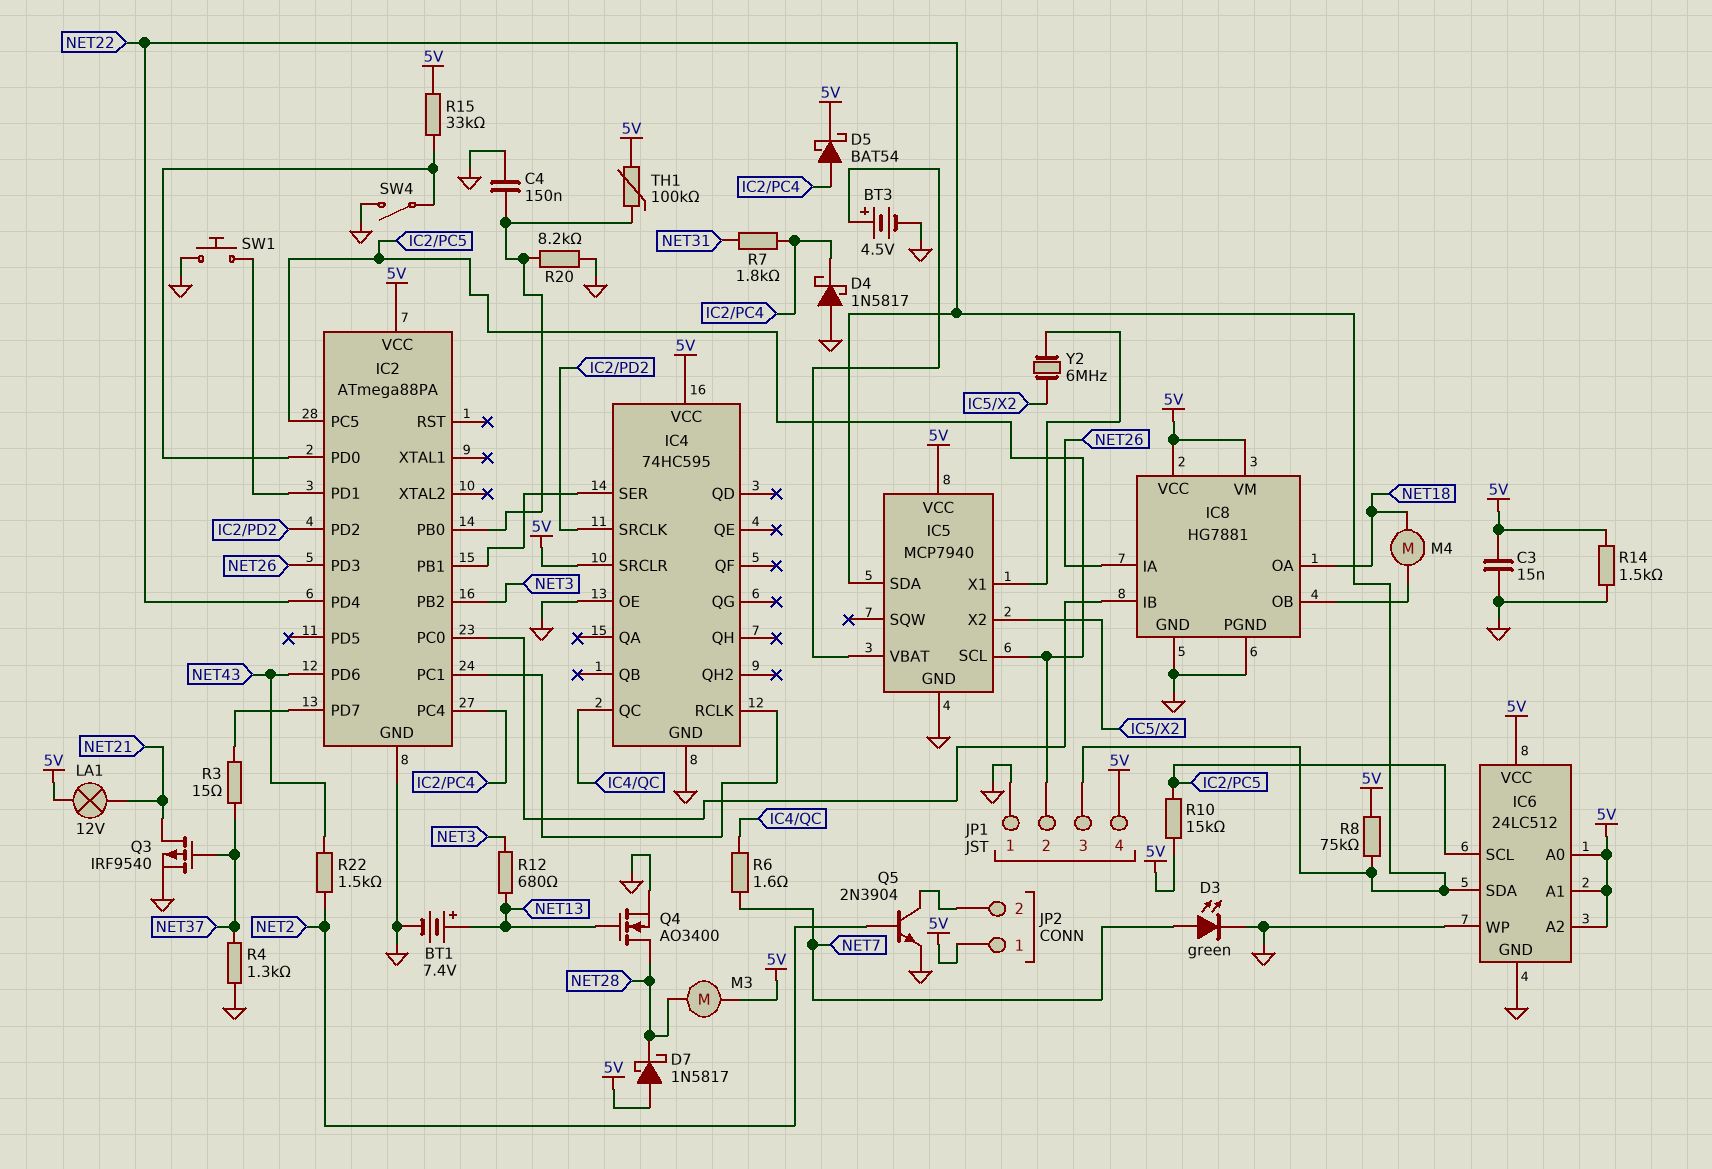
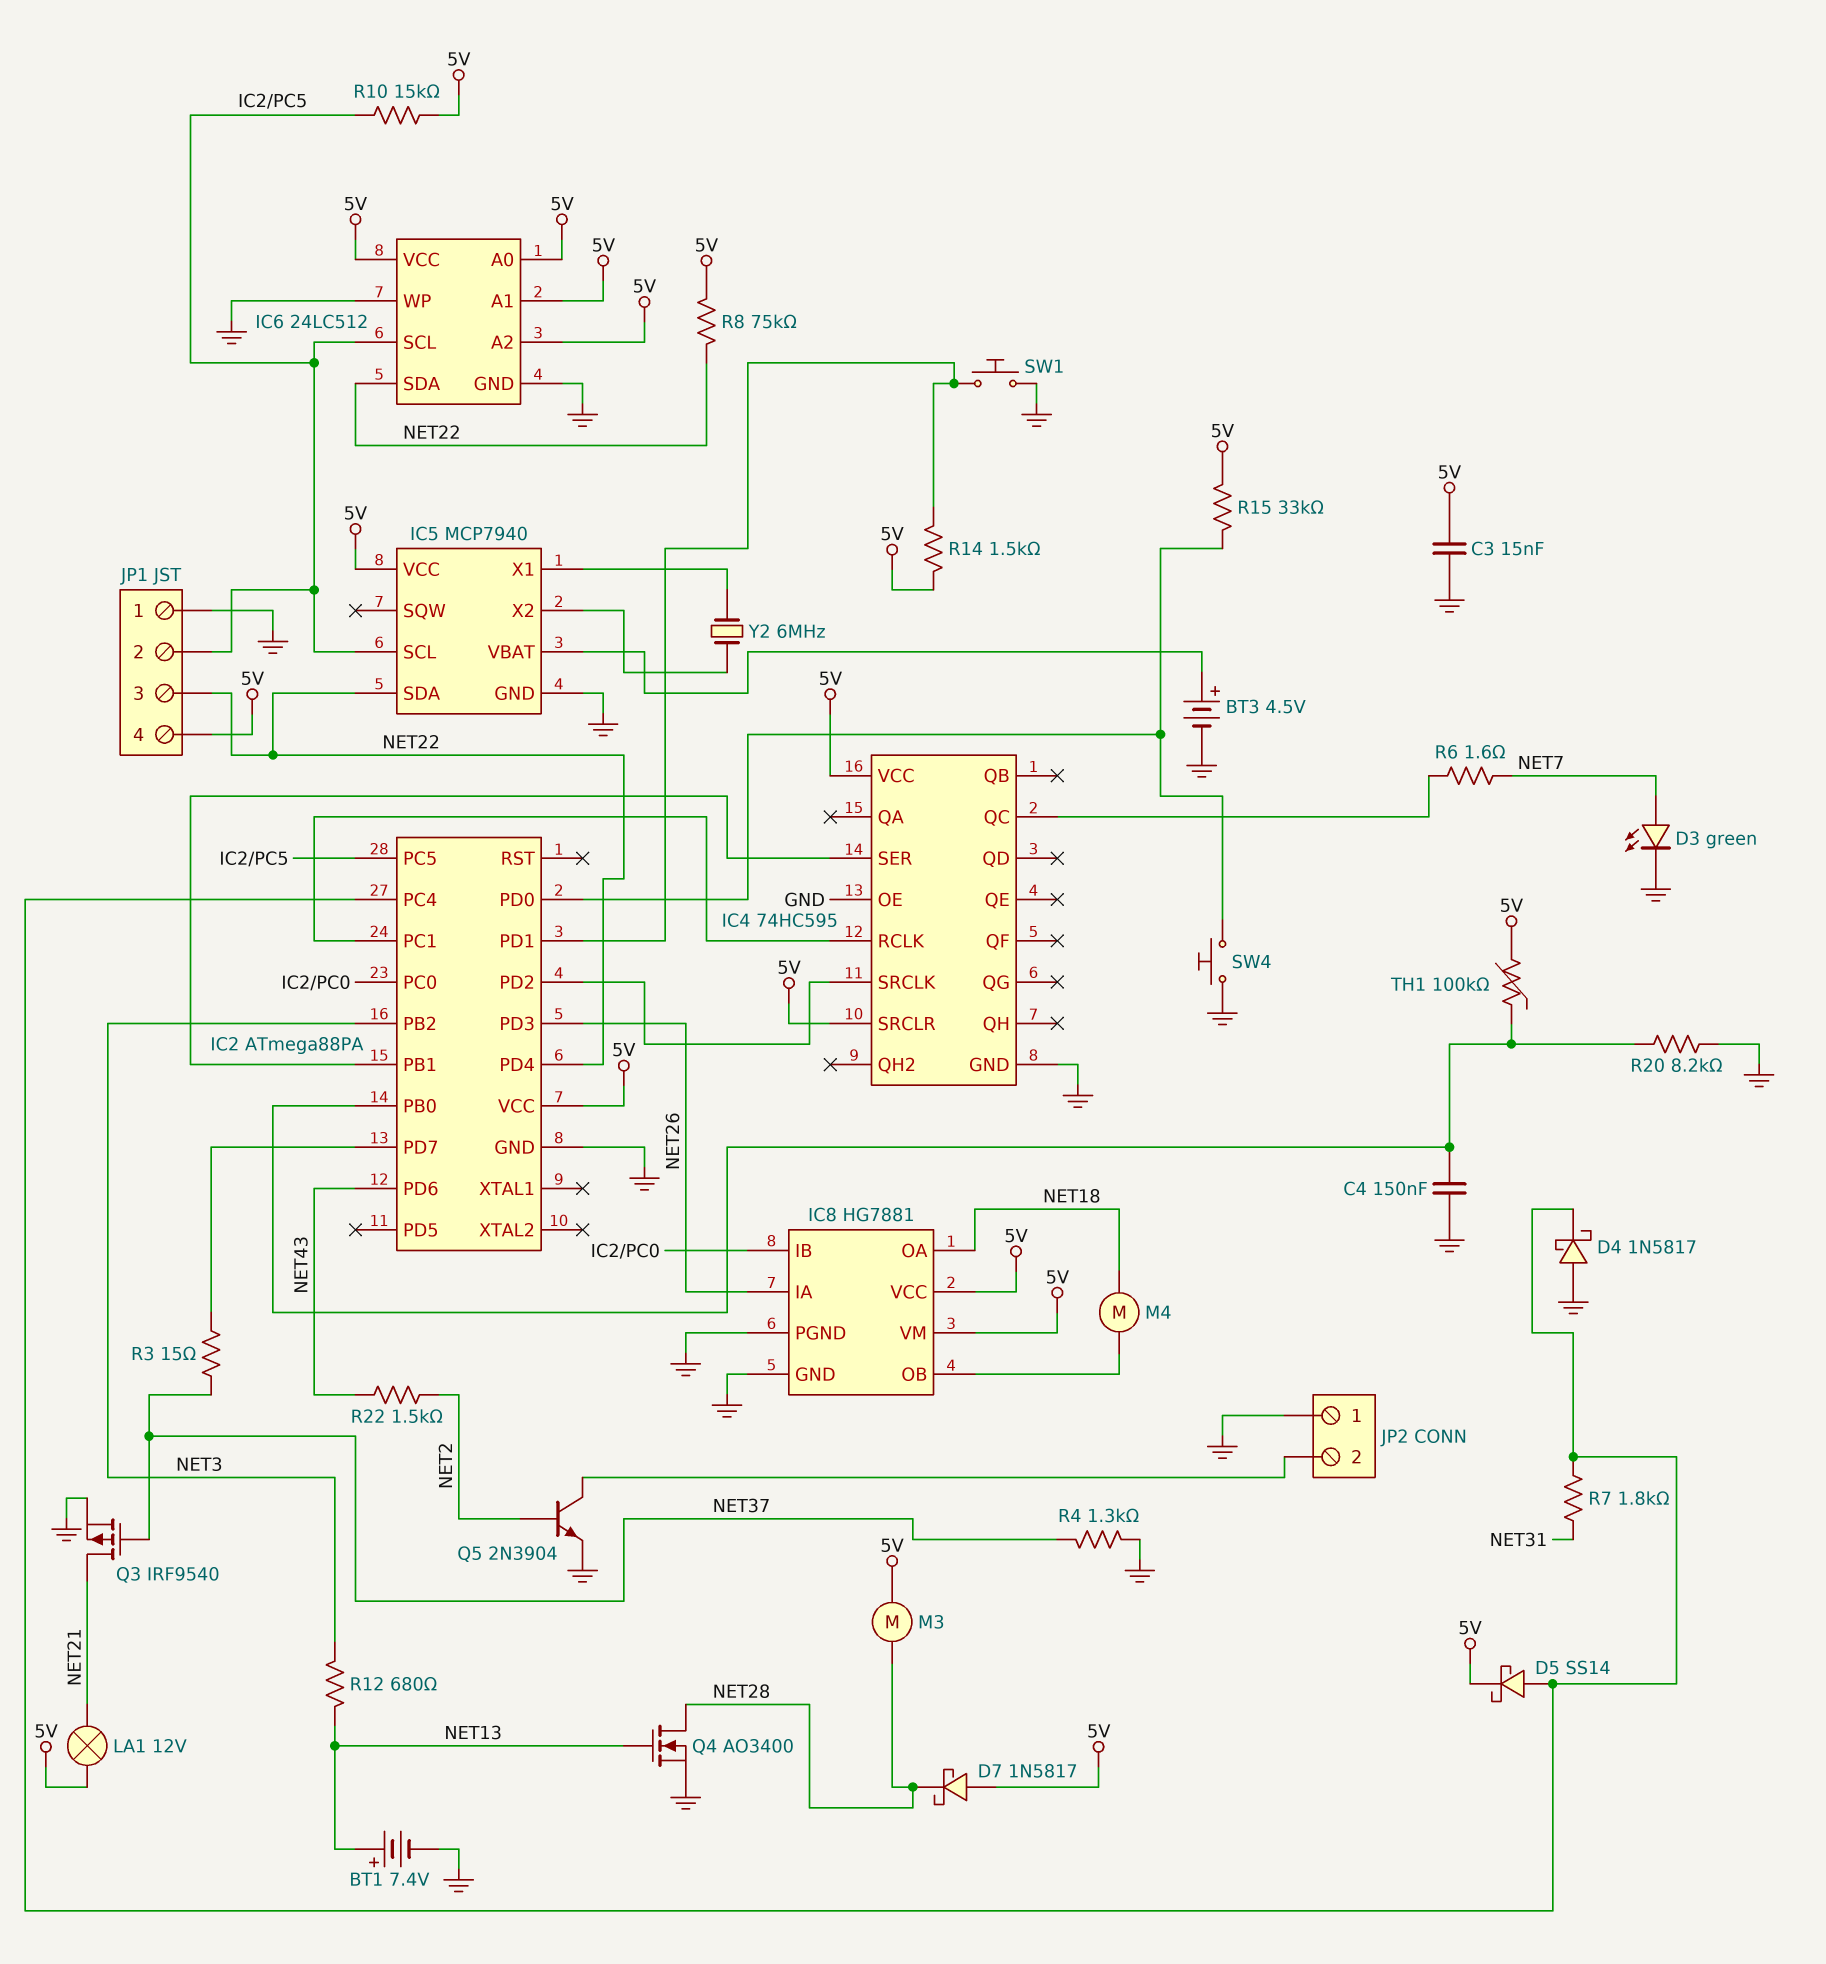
D5: schottky BAT54 (A IC2/PC4, K 5V) -> schottky SS14 (A IC2/PC4, K 5V)
JP2 pin 1: 5V -> GND
R14: 1.5k (5V, GND) -> 1.5k (5V, IC2/PD1)
SW4: switch (GND, IC2/PD0) -> button (GND, IC2/PD0)

